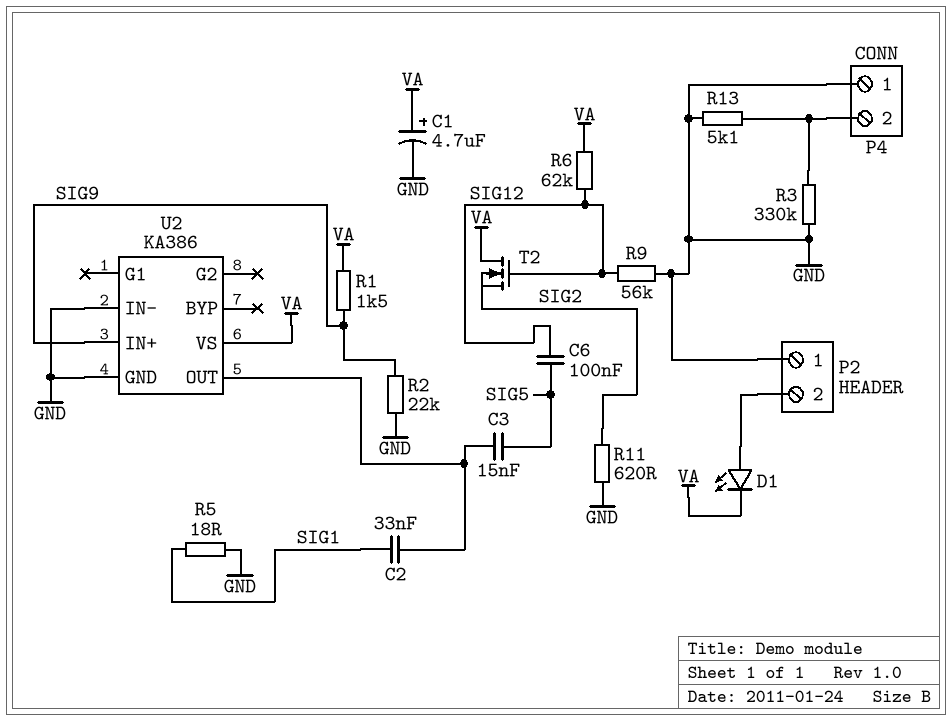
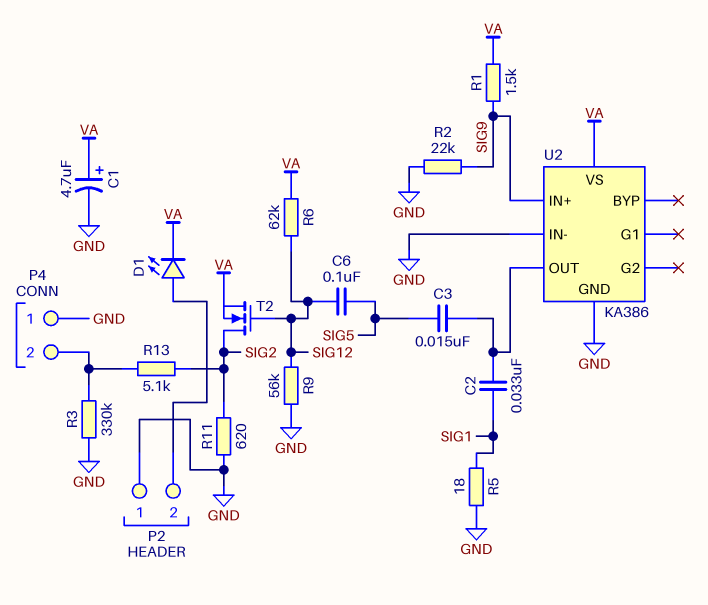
R13: 5.1k (GND, P4/2) -> 5.1k (P4/2, SIG2)
T2: NMOS (G SIG12, D VA, S SIG2) -> NMOS (G SIG12, D SIG2, S VA)

